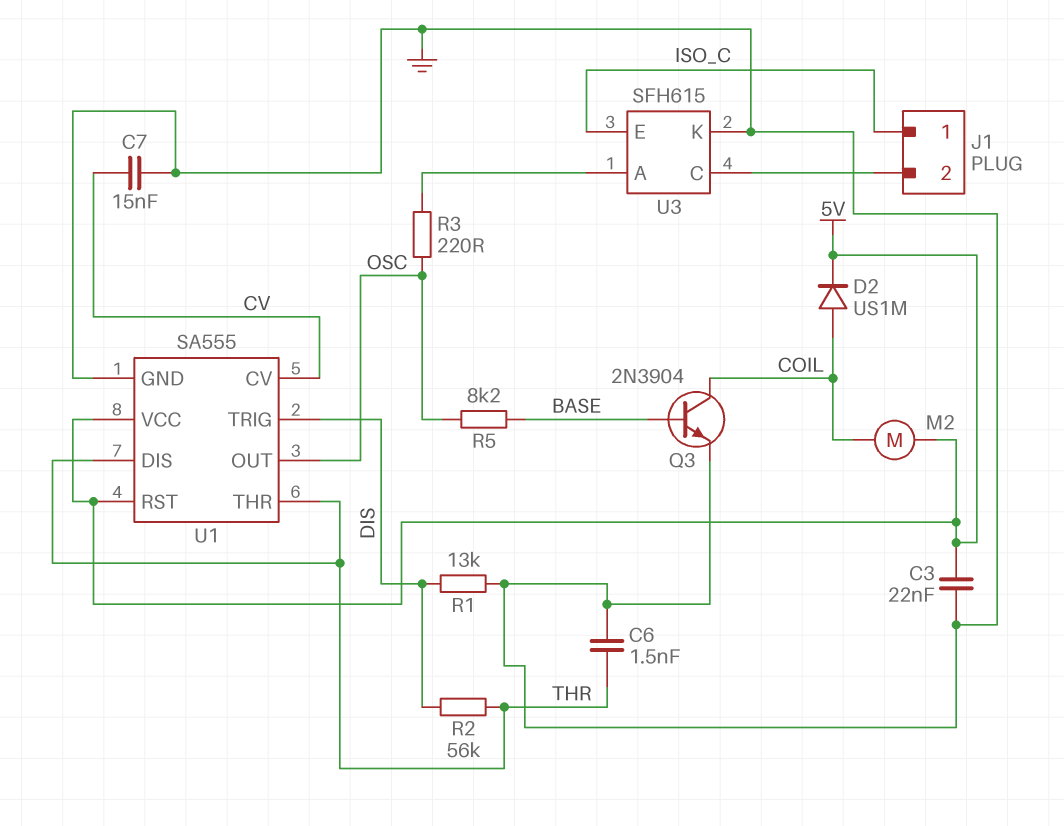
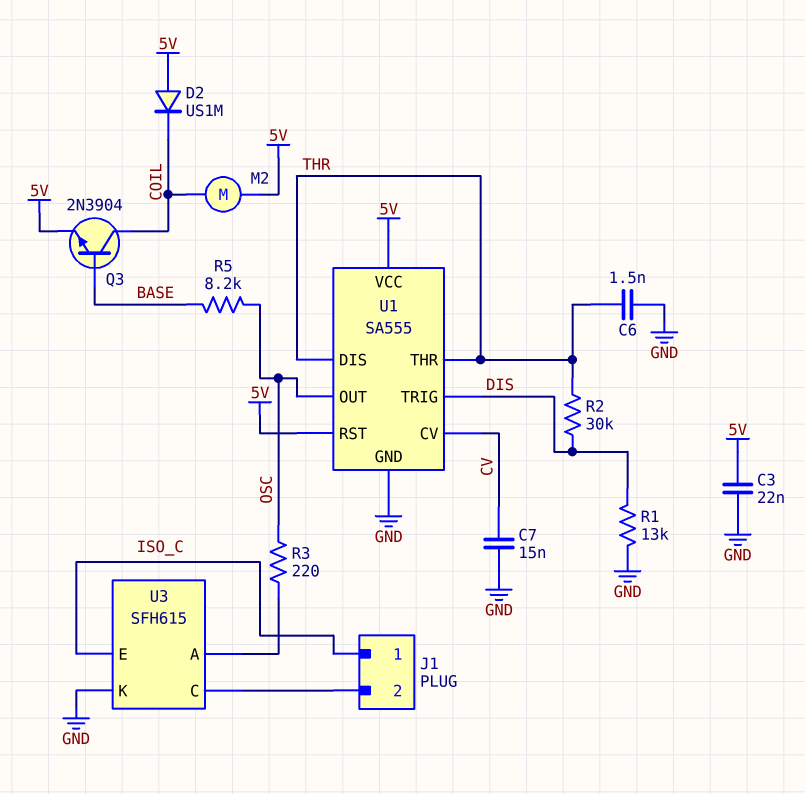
D2: diode US1M (A COIL, K 5V) -> diode US1M (A 5V, K COIL)
Q3: NPN 2N3904 (B BASE, C COIL, E GND) -> NPN 2N3904 (B BASE, C COIL, E 5V)
R2: 56k (DIS, THR) -> 30k (DIS, THR)

